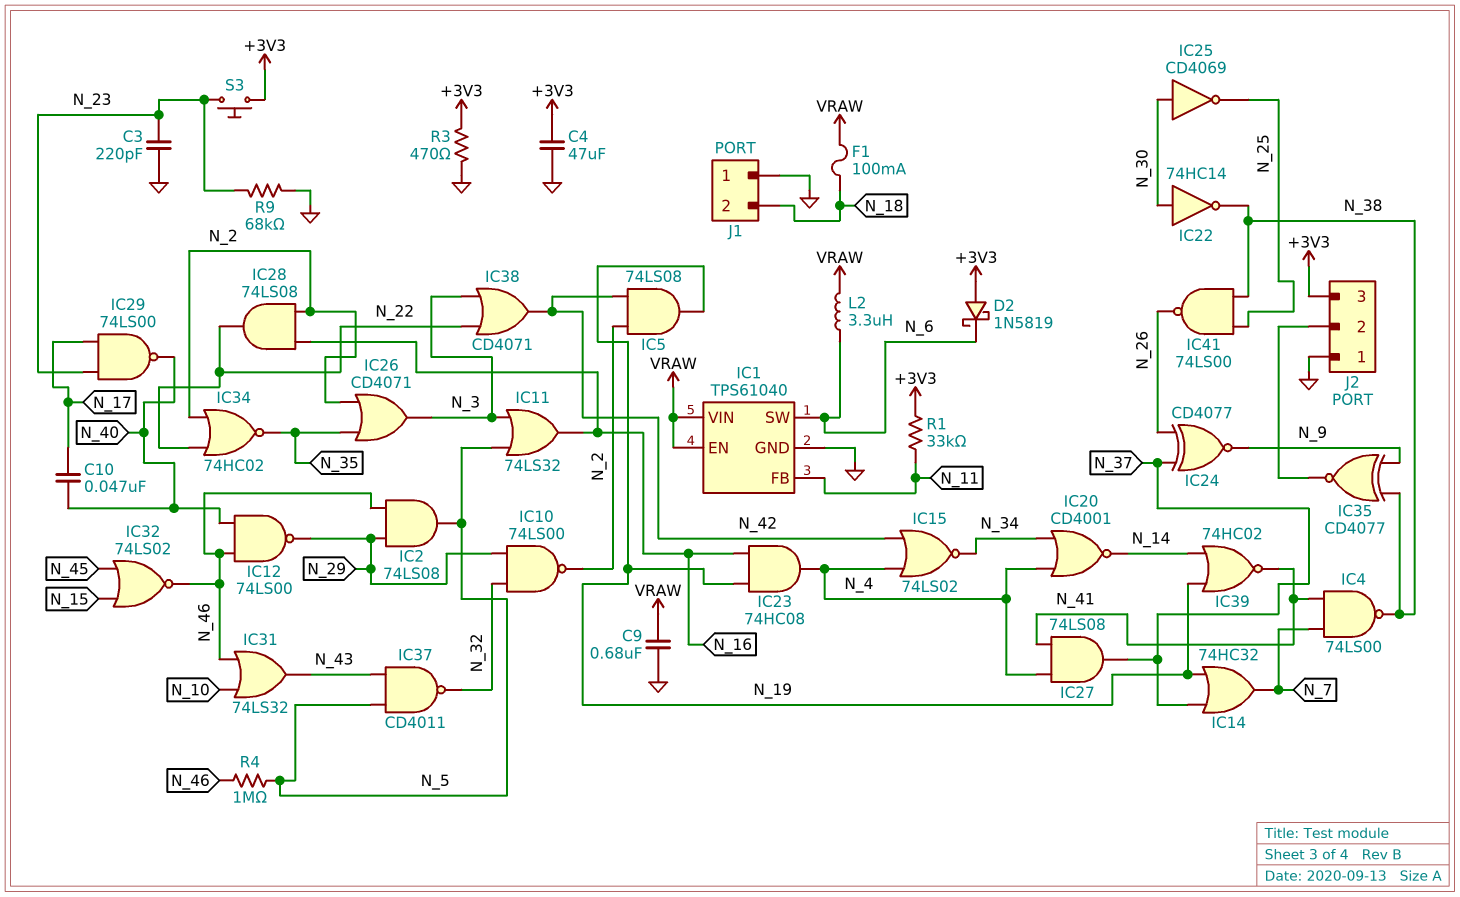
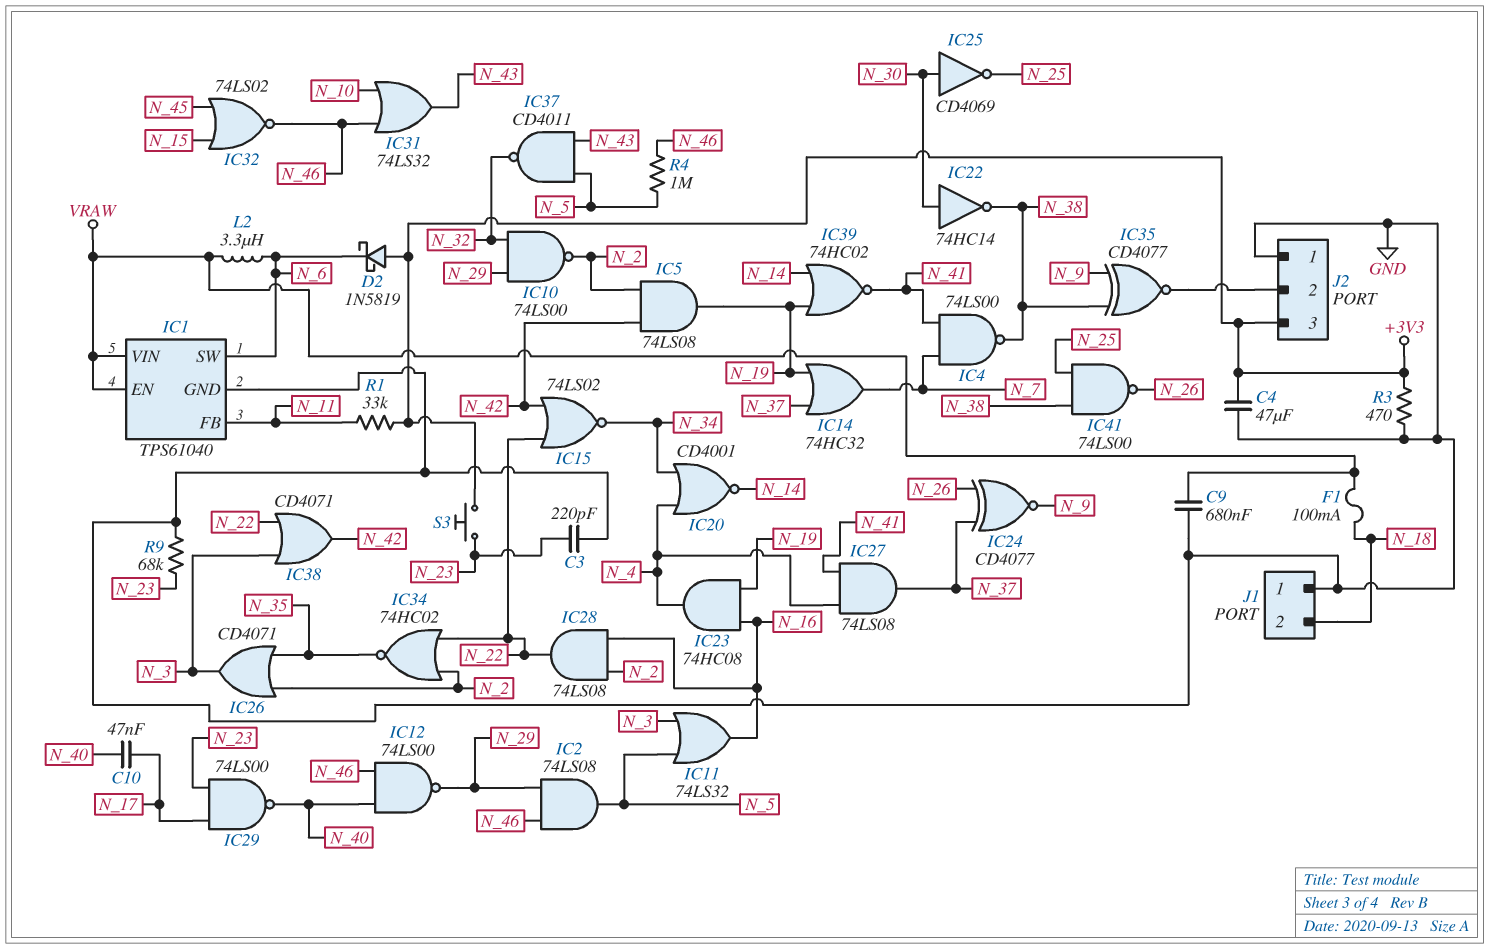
IC15: NOR 74LS02 (in N_4, in N_42, out N_34) -> NOR 74LS02 (in N_22, in N_42, out N_34)

